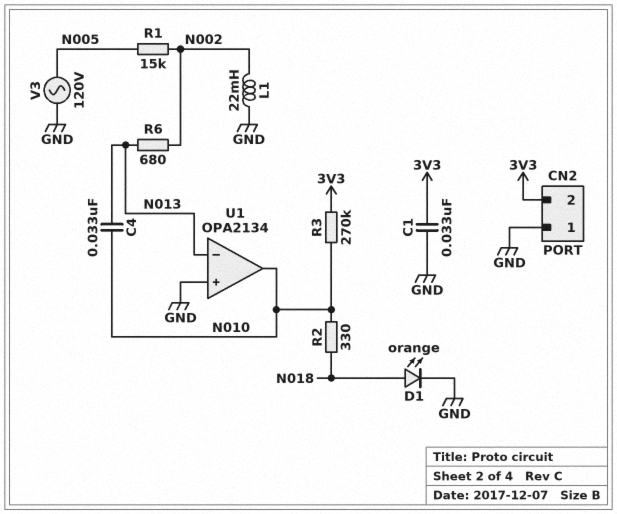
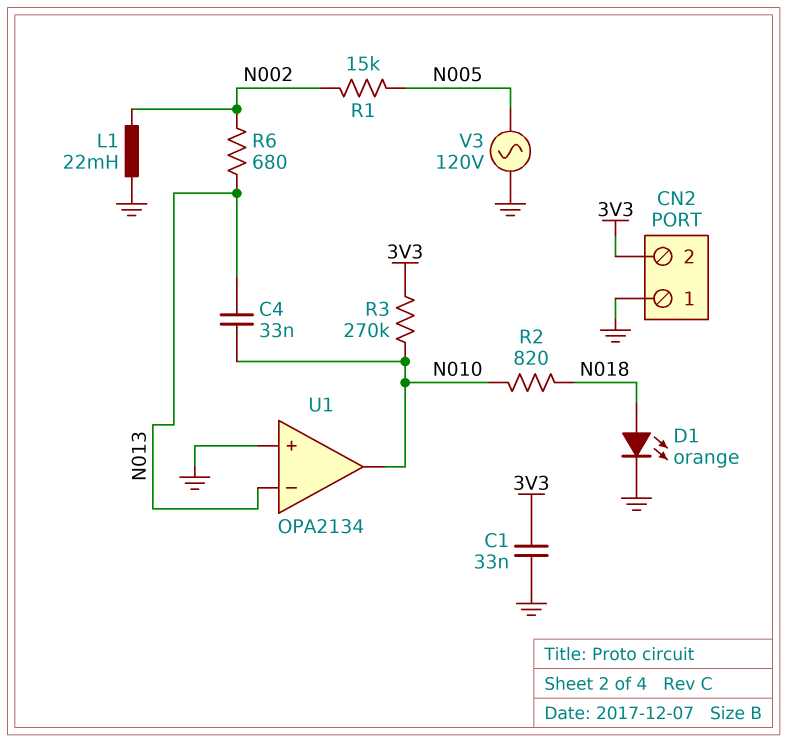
R2: 330 (N010, N018) -> 820 (N010, N018)

